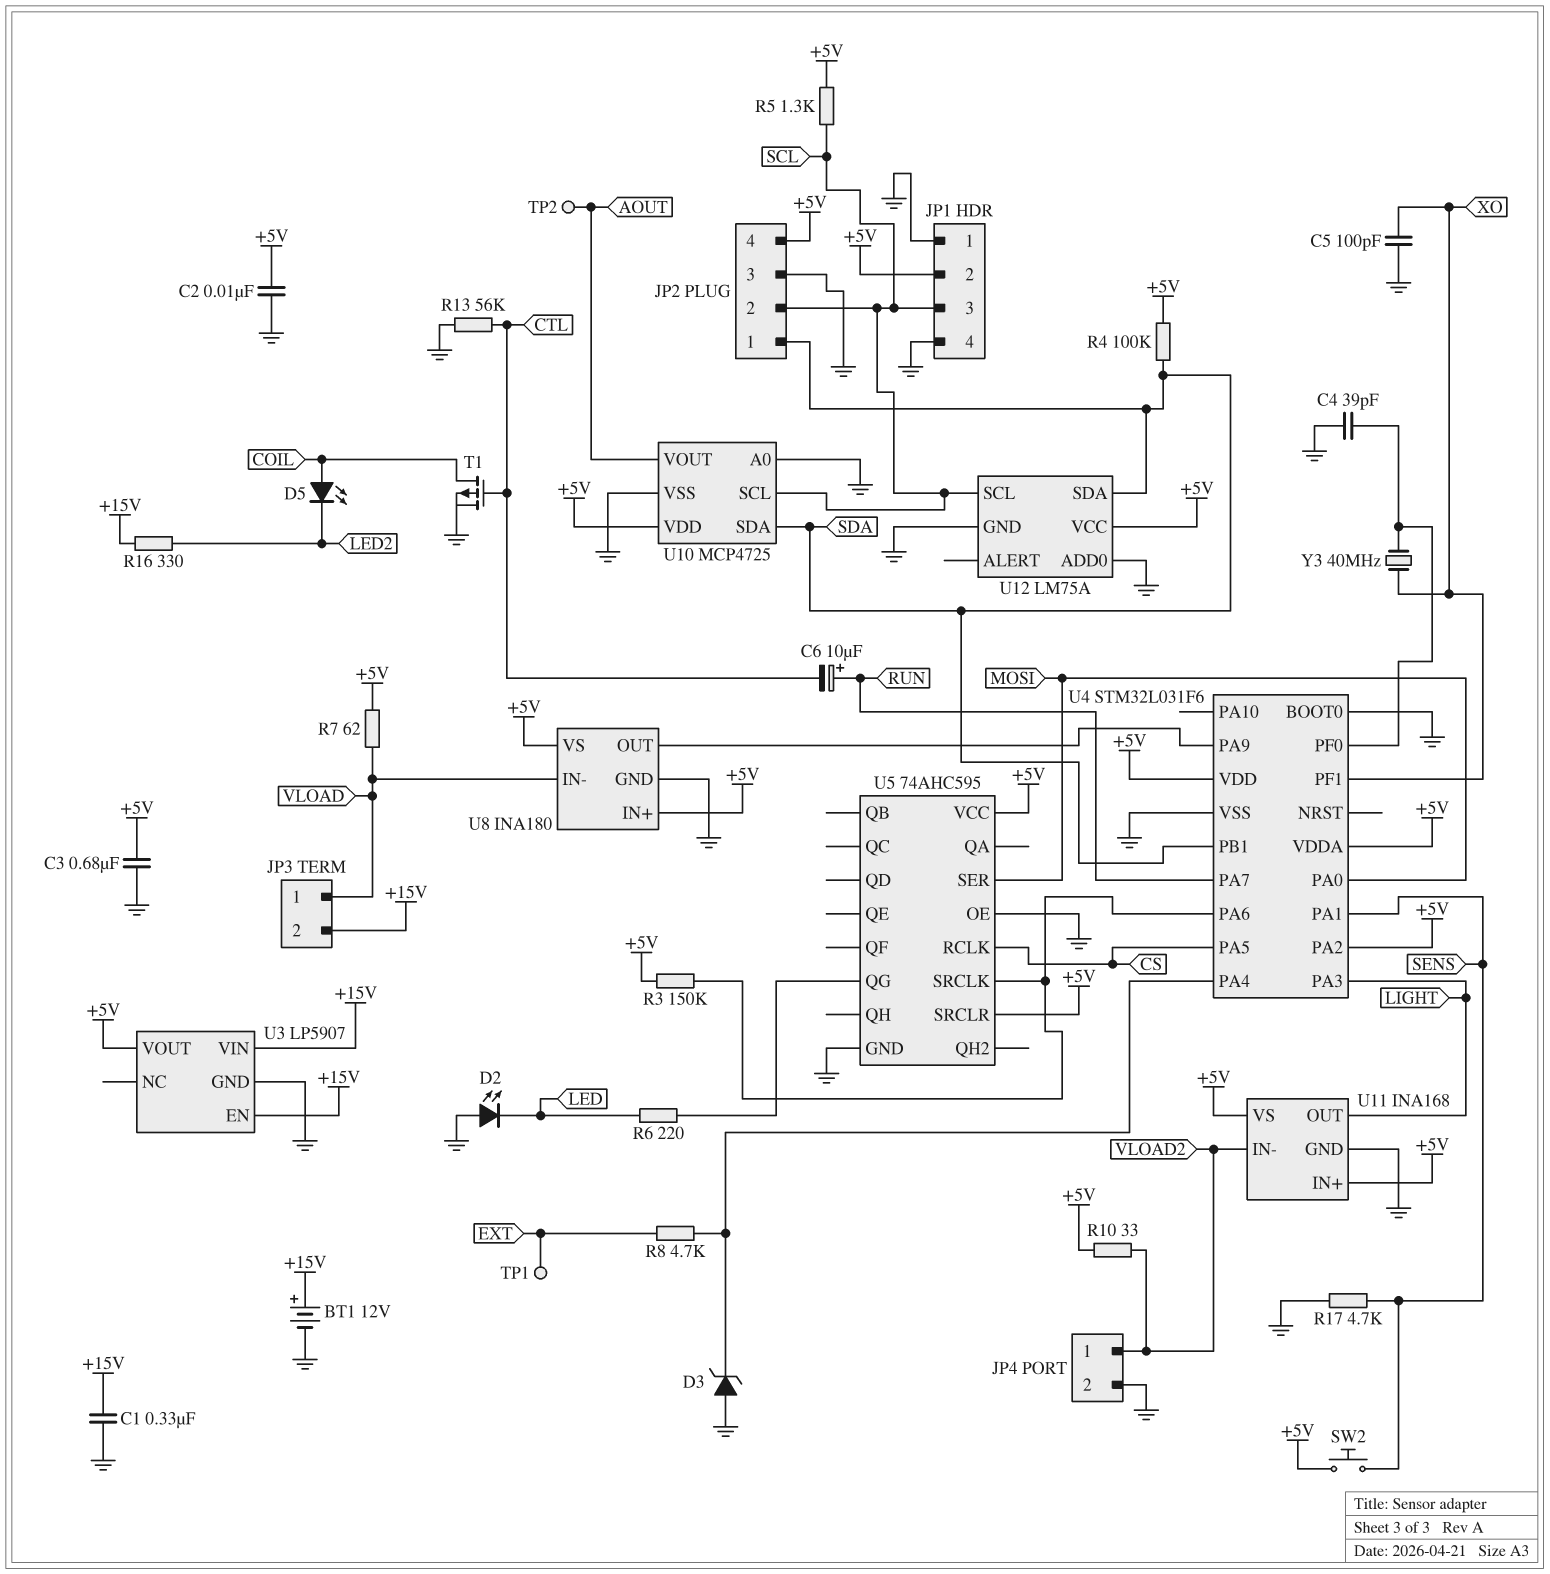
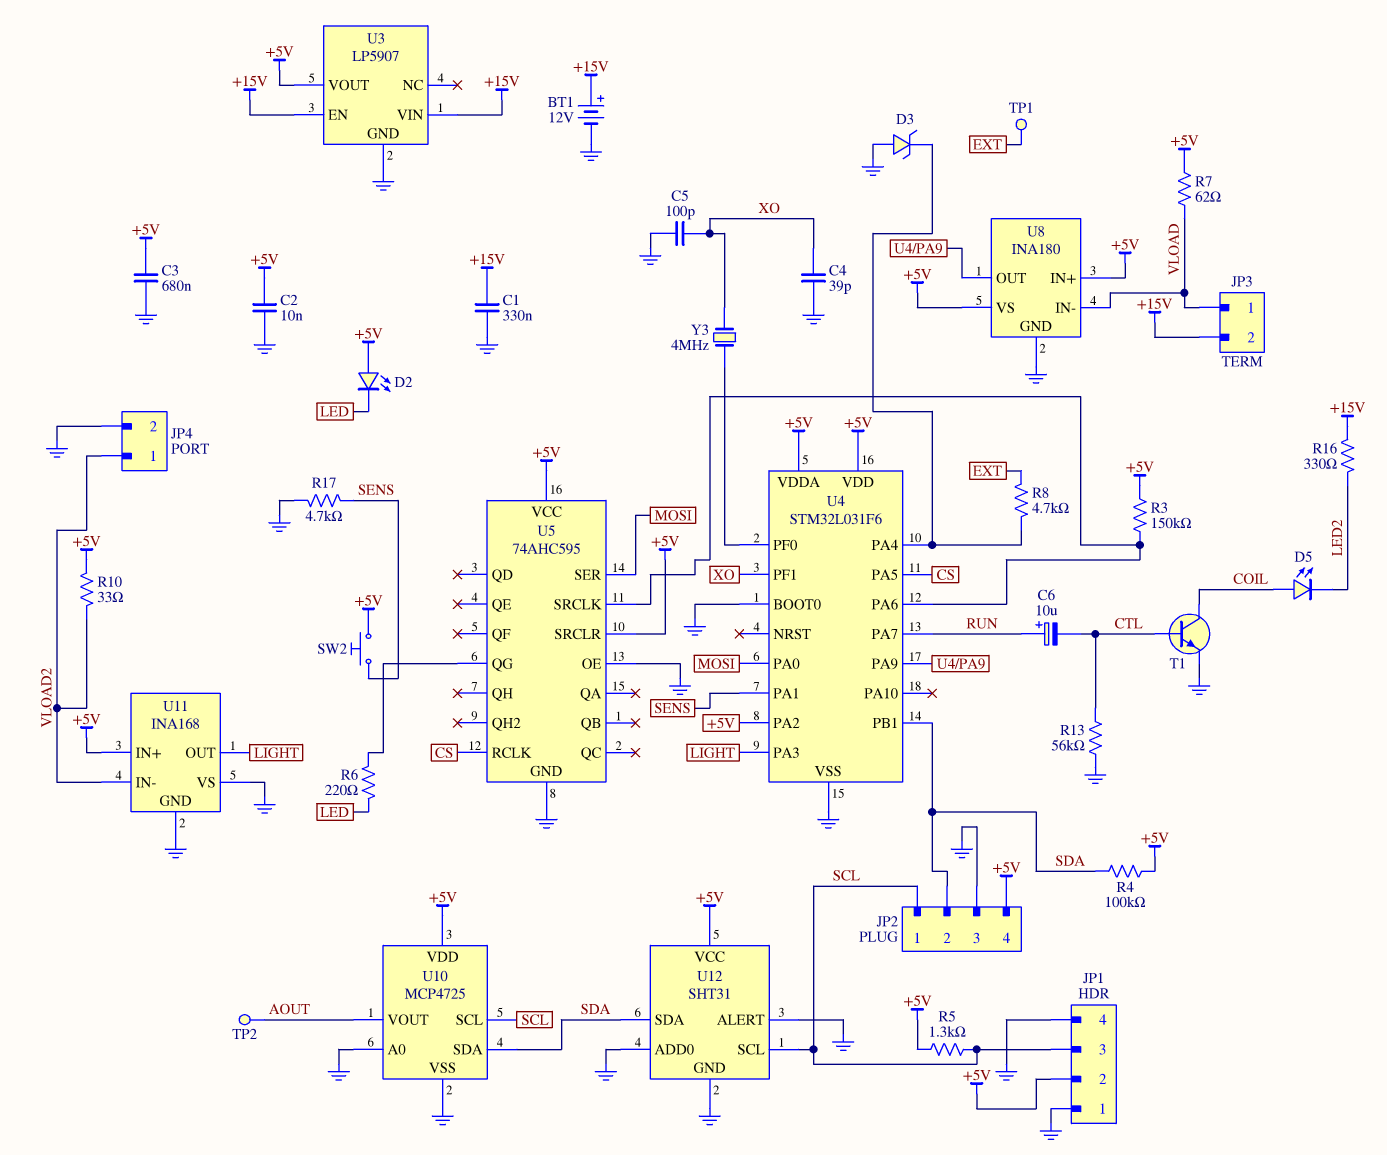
C4: 39pF (GND, U4/PF0) -> 39pF (GND, XO)
D2: LED (A GND, K LED) -> LED (A +5V, K LED)
JP2 pin 1: SDA -> SCL
JP2 pin 2: SCL -> SDA
T1: PMOS (G CTL, D COIL, S GND) -> NPN (B CTL, C COIL, E GND)
U11 pin VS: +5V -> GND
U12: LM75A -> SHT31
U12 pin ALERT: none -> GND
Y3: 40MHz (U4/PF0, XO) -> 4MHz (U4/PF0, XO)

